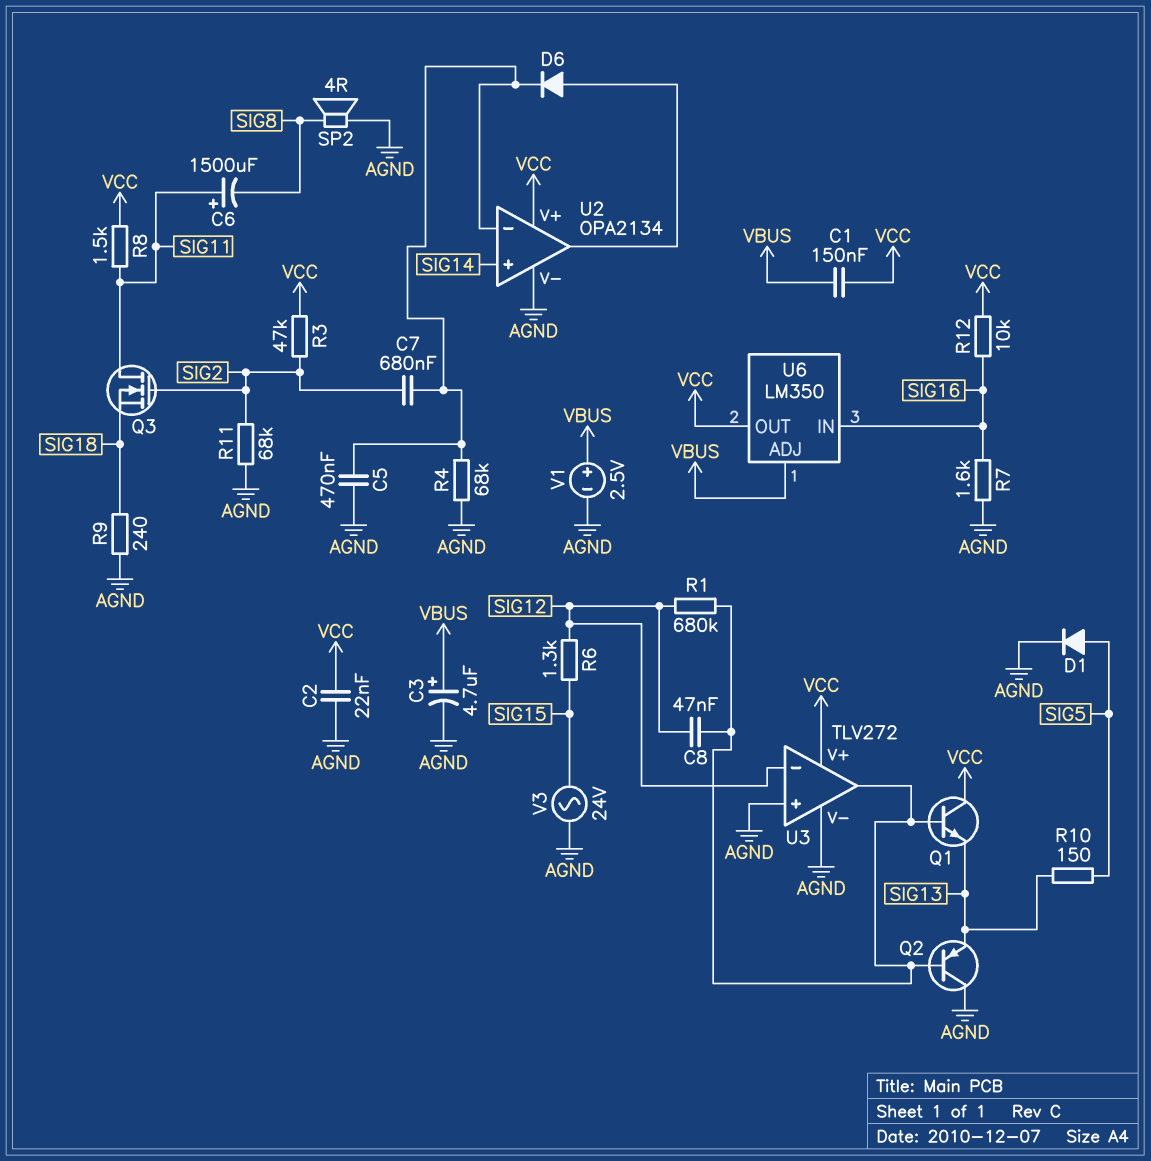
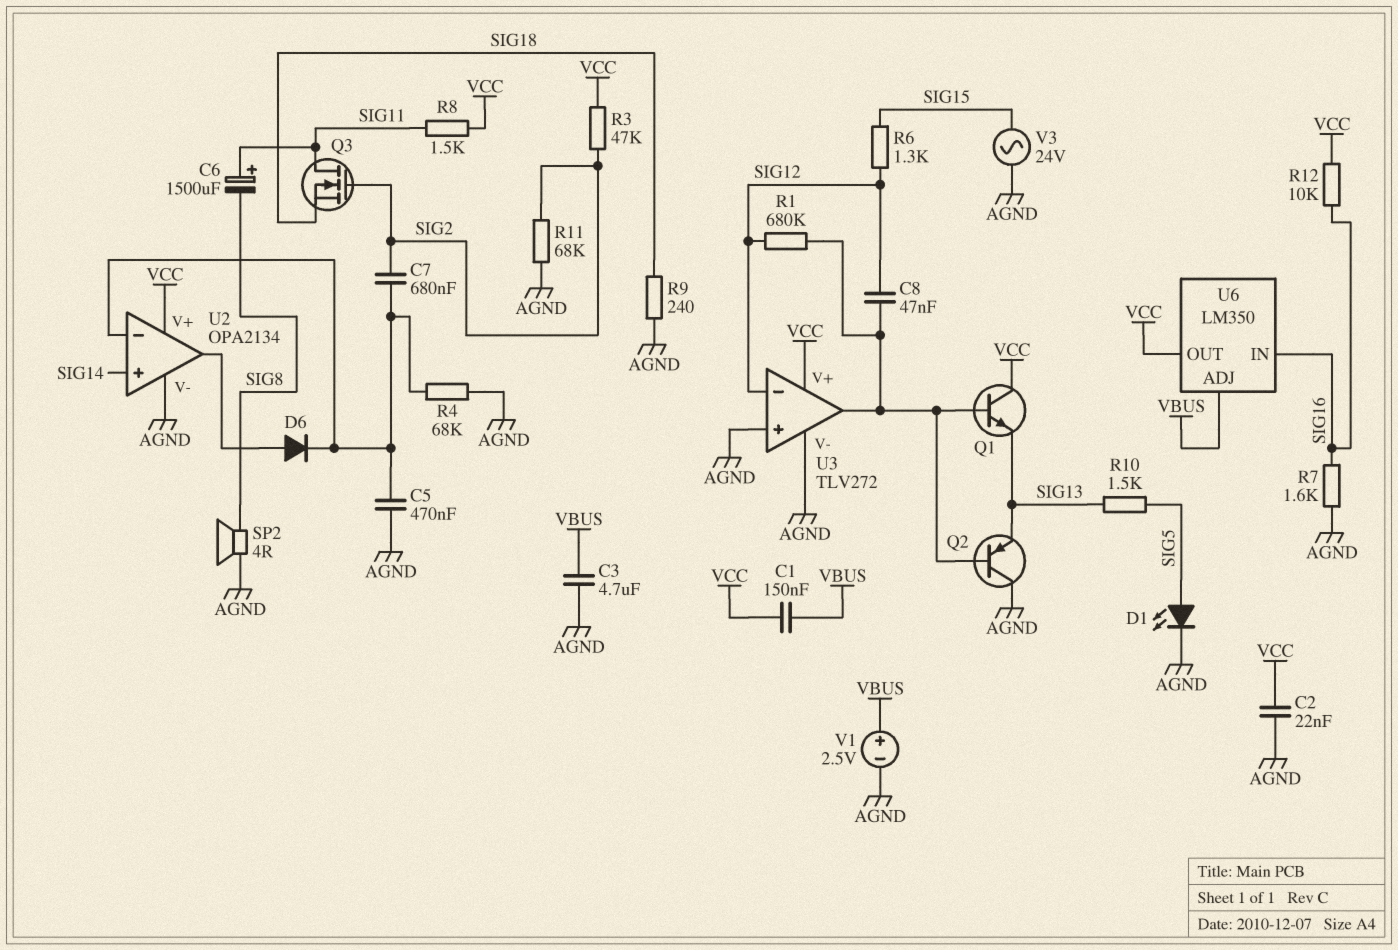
C3: 4.7uF (plus VBUS, minus AGND) -> 4.7uF (AGND, VBUS)
D1: diode (A SIG5, K AGND) -> LED (A SIG5, K AGND)
R10: 150 (SIG5, SIG13) -> 1.5k (SIG5, SIG13)

